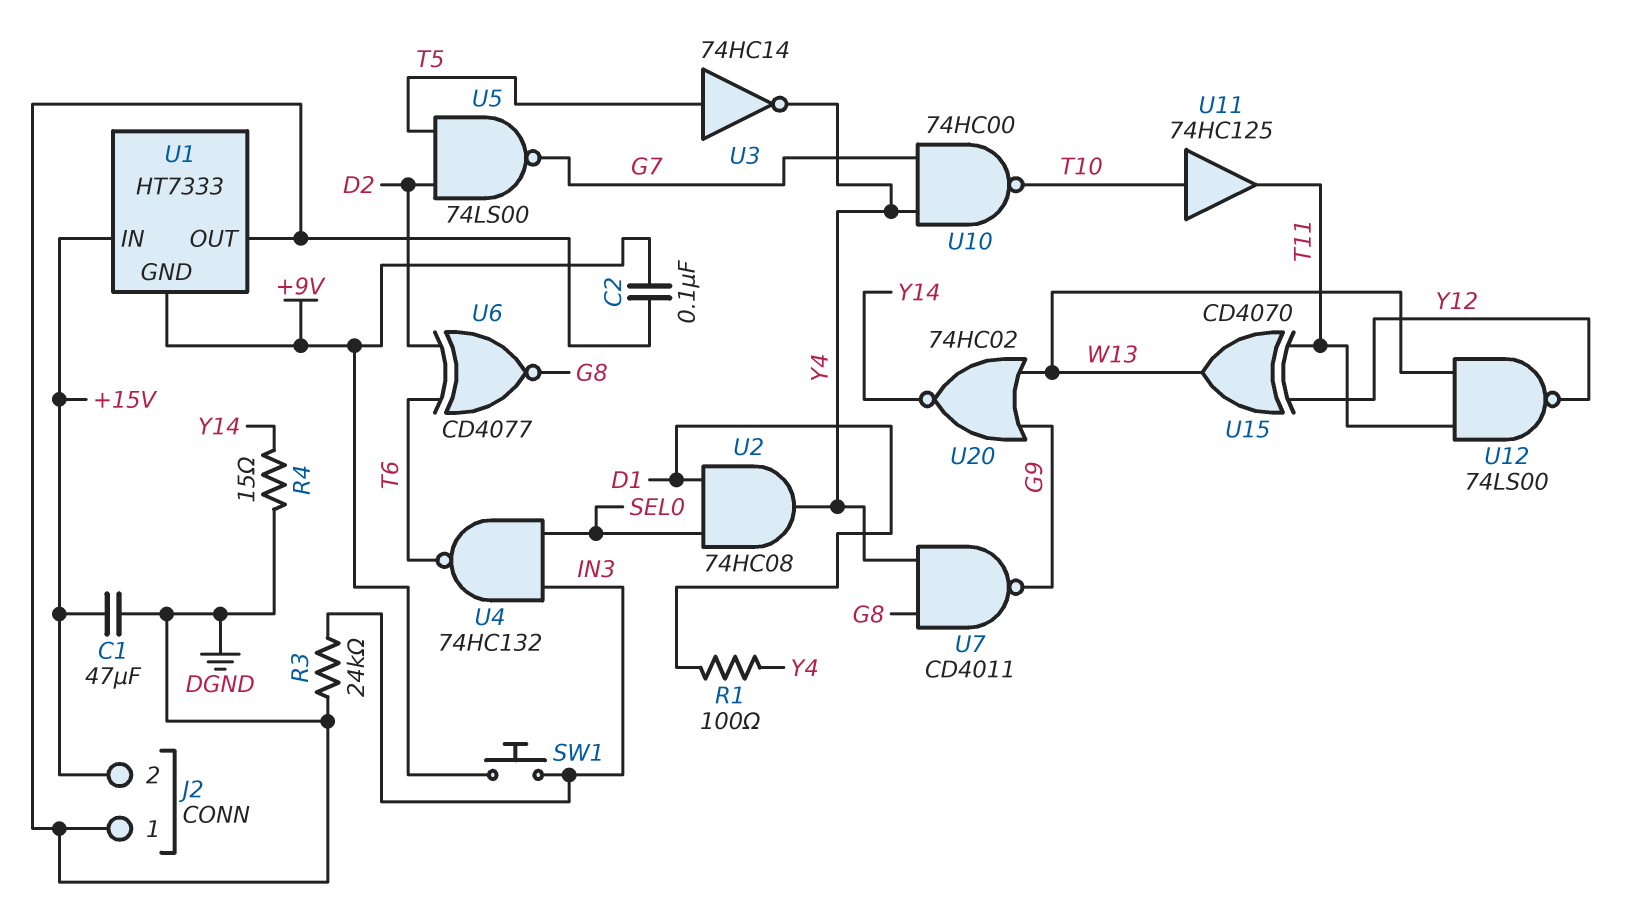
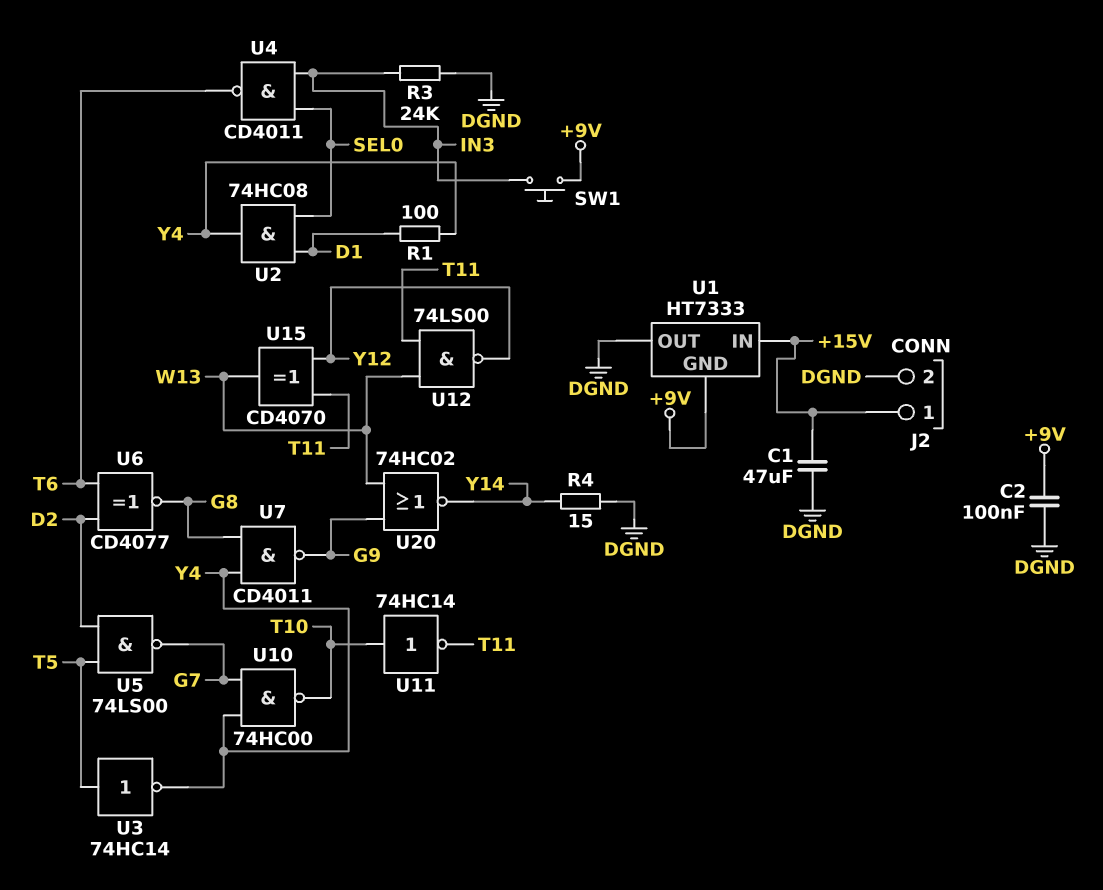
J2 pin 1: DGND -> +15V
J2 pin 2: +15V -> DGND
U4: NAND 74HC132 (in IN3, in SEL0, out T6) -> NAND CD4011 (in IN3, in SEL0, out T6)
U11: buffer 74HC125 (in T10, out T11) -> NOT 74HC14 (in T10, out T11)

